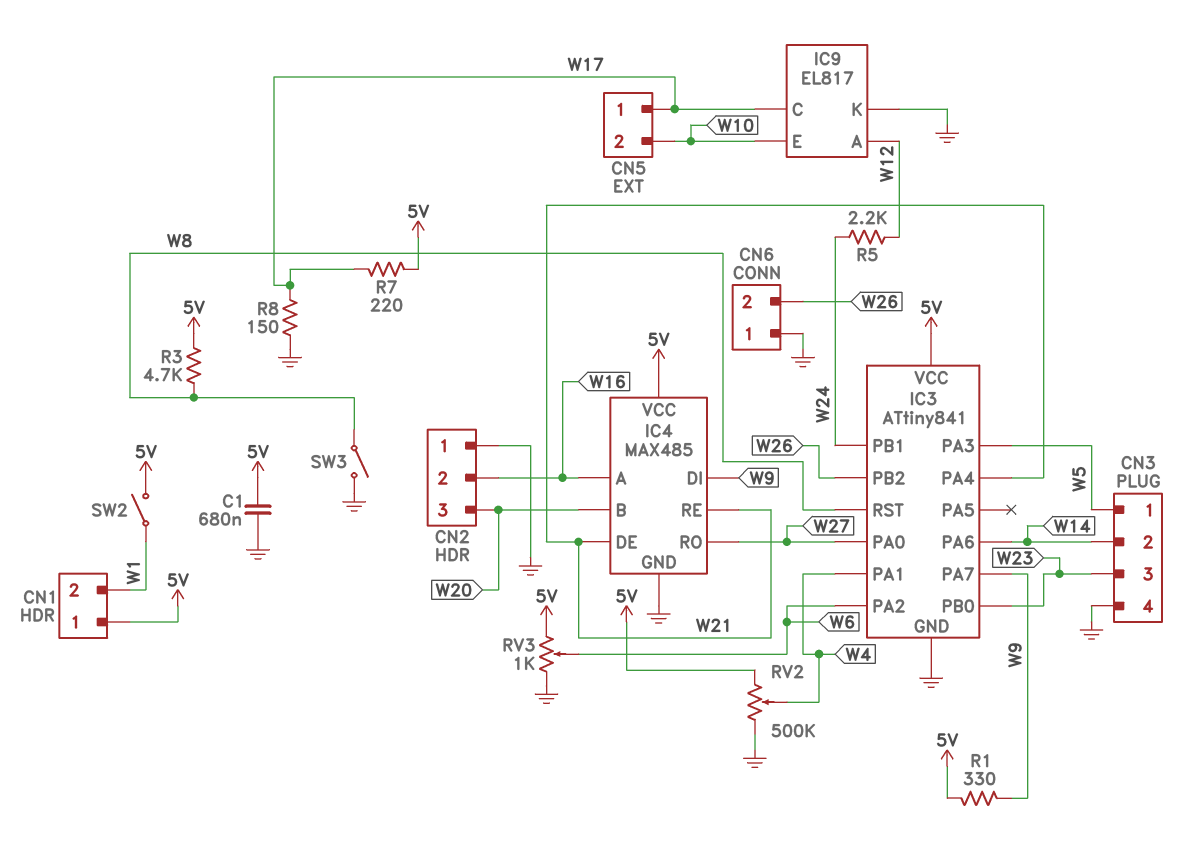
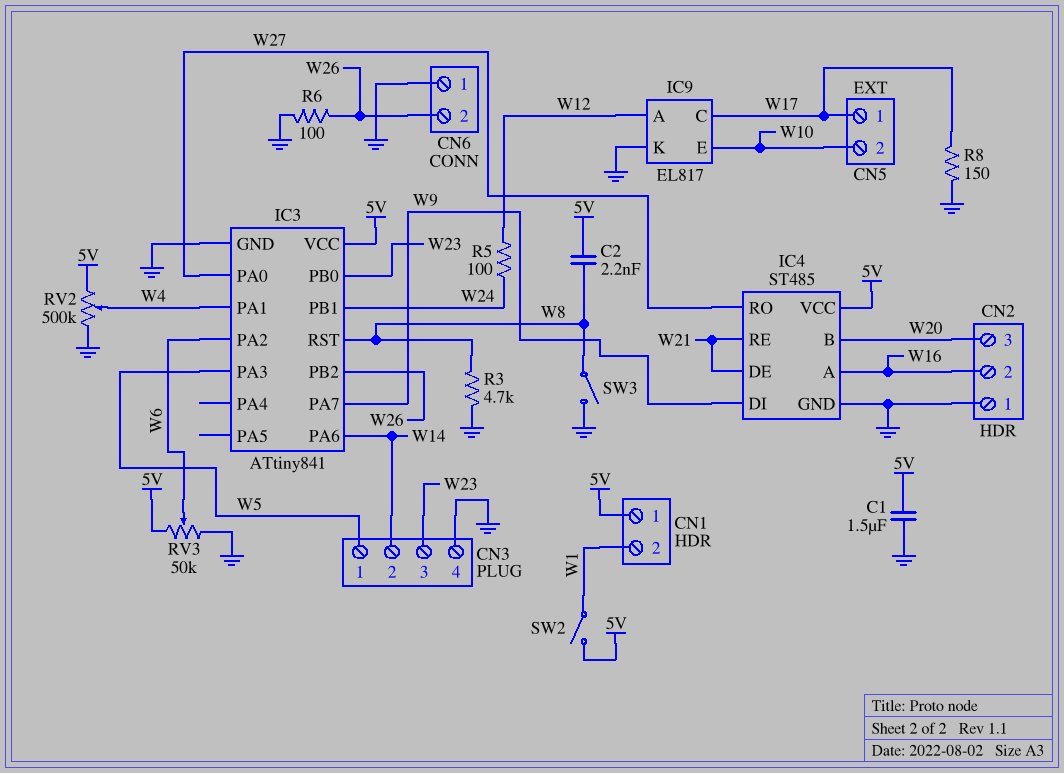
C1: 680nF (5V, GND) -> 1.5uF (5V, GND)
C2: none -> 2.2nF (5V, W8)
IC3 pin PA4: W21 -> none
IC4: MAX485 -> ST485
R1: 330 (5V, W9) -> none
R3: 4.7k (5V, W8) -> 4.7k (GND, W8)
R5: 2.2k (W12, W24) -> 100 (W12, W24)
R6: none -> 100 (GND, W26)
R7: 220 (5V, W17) -> none
RV3: 1k (5V, GND, wiper W6) -> 50k (5V, GND, wiper W6)

